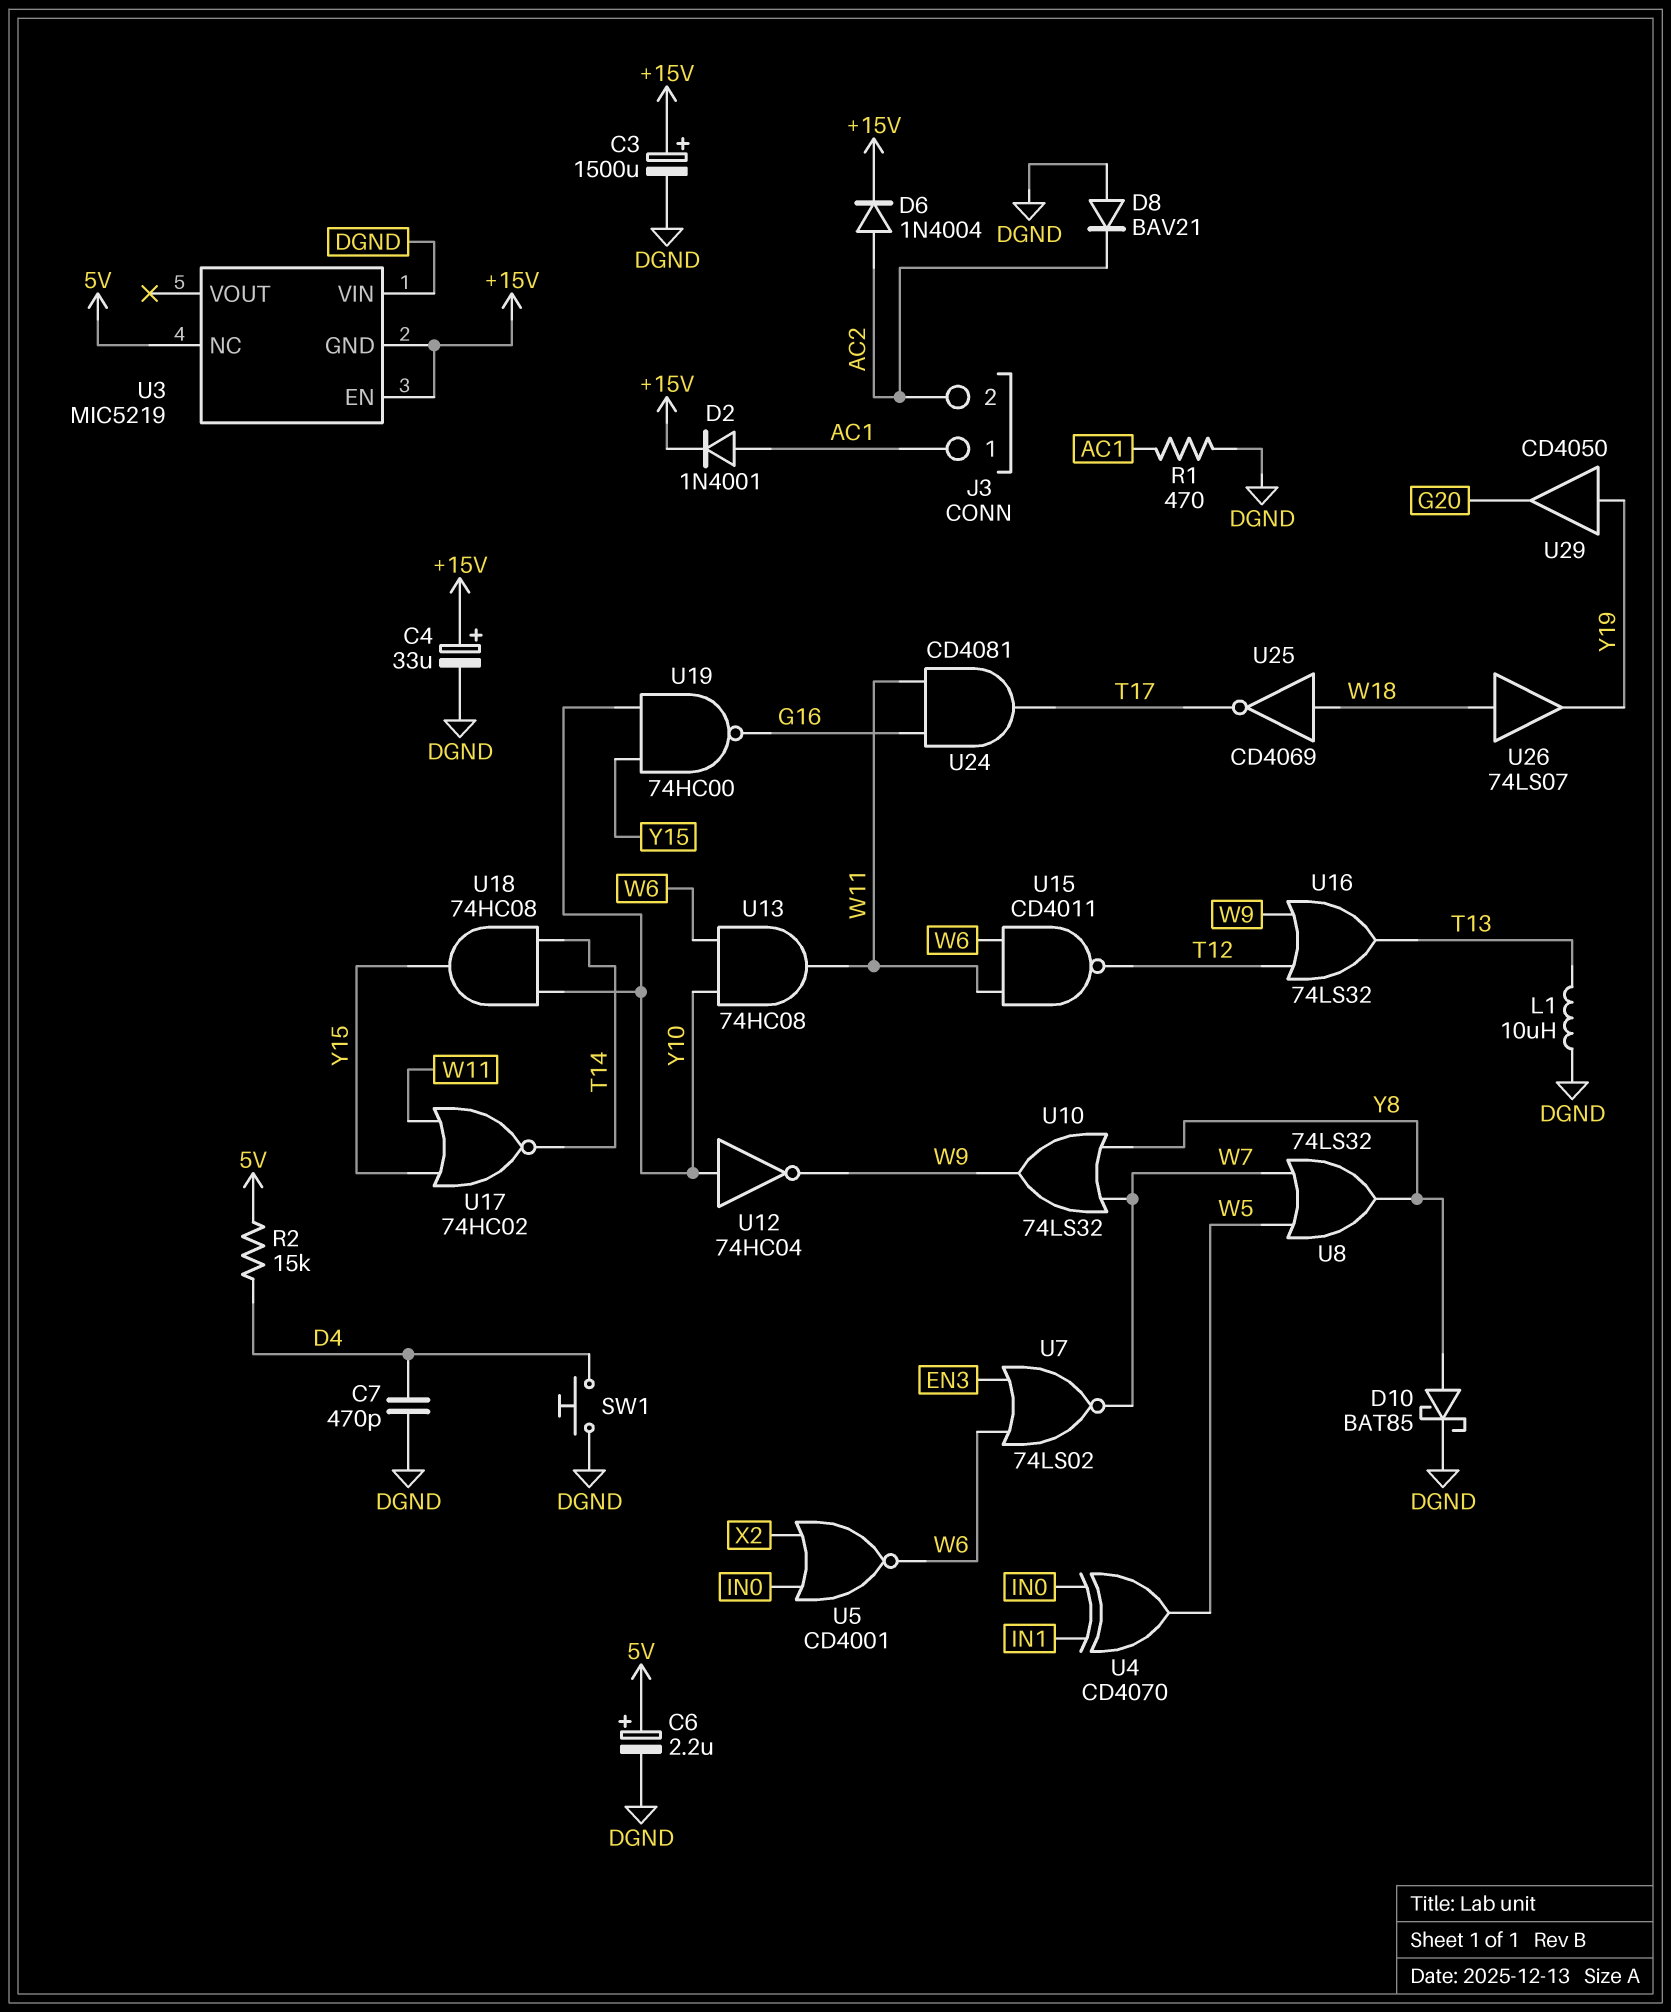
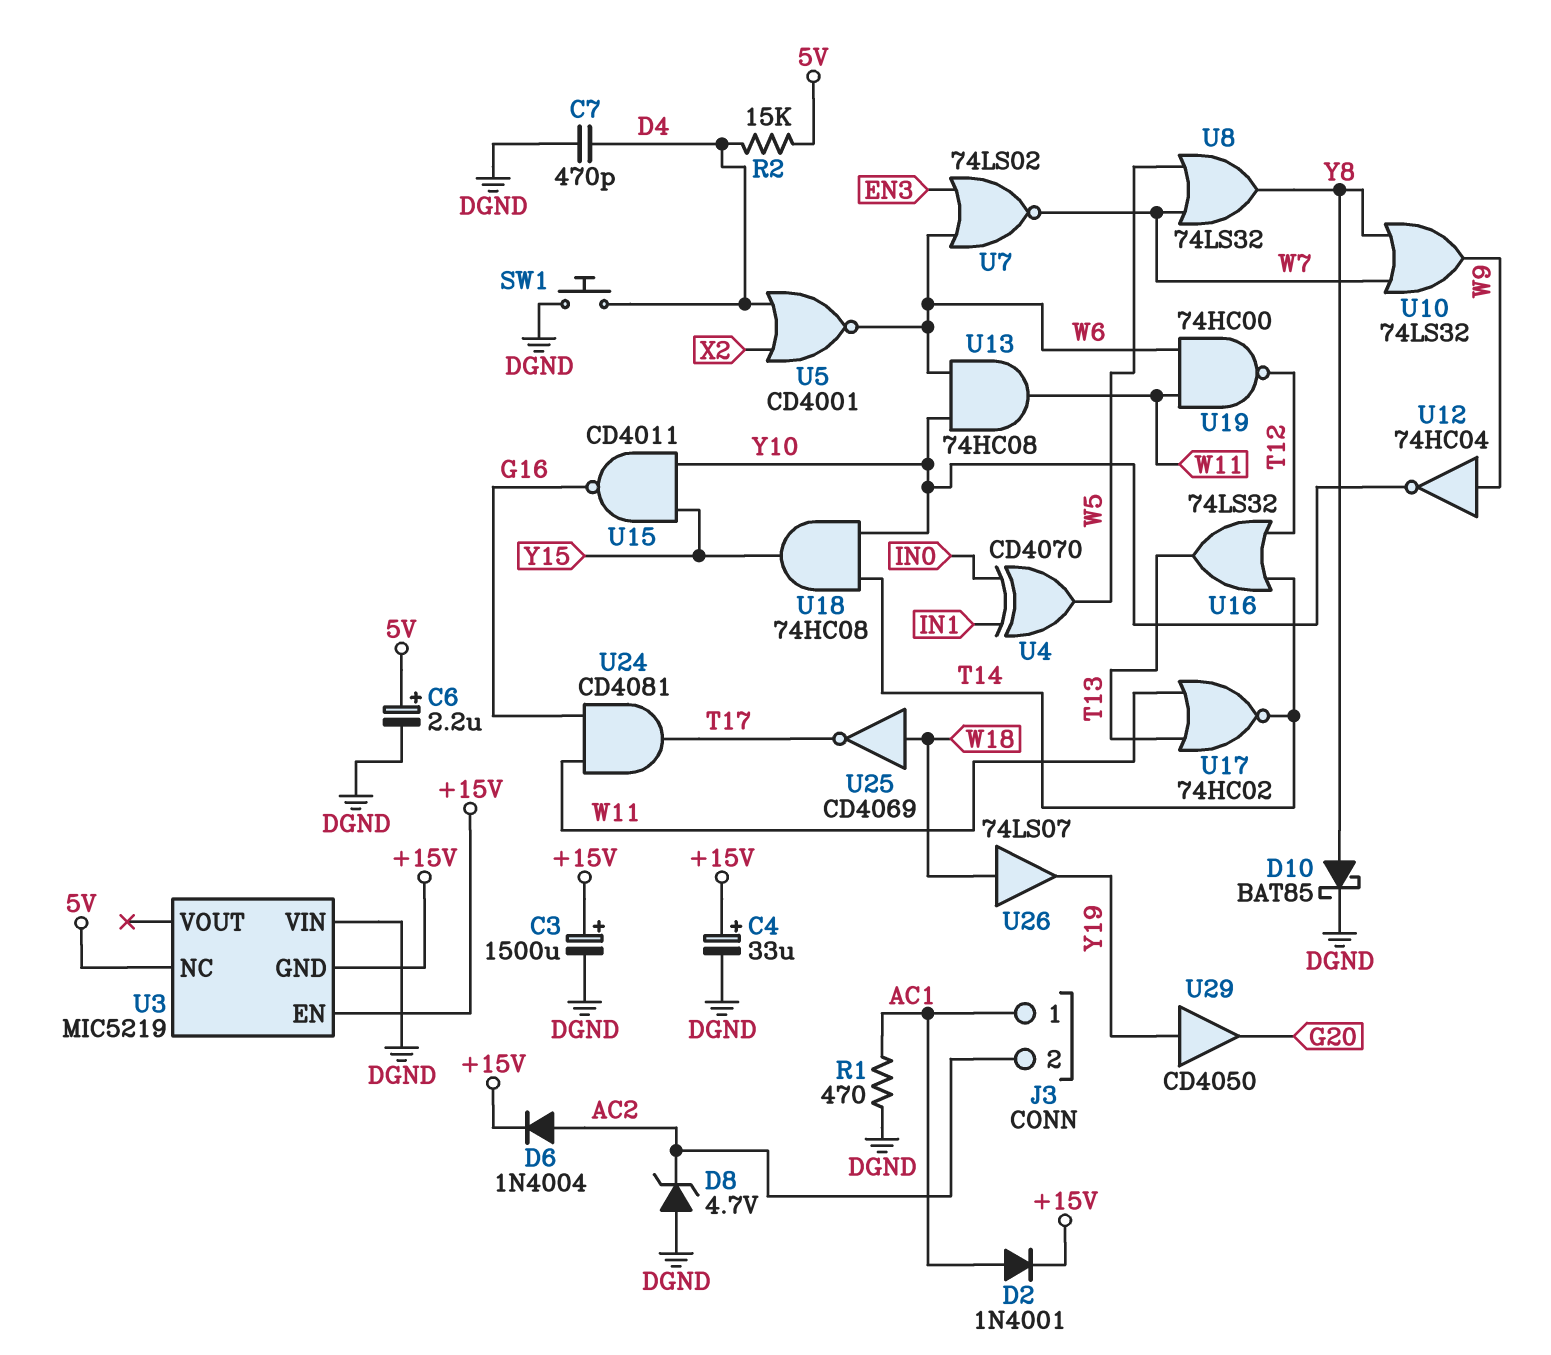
D8: diode BAV21 (A DGND, K AC2) -> zener 4.7V (A DGND, K AC2)
L1: 10uH (DGND, T13) -> none
U5: NOR CD4001 (in IN0, in X2, out W6) -> NOR CD4001 (in D4, in X2, out W6)
U12: NOT 74HC04 (in Y10, out W9) -> NOT 74HC04 (in W9, out Y10)
U15: NAND CD4011 (in W6, in W11, out T12) -> NAND CD4011 (in Y10, in Y15, out G16)
U16: OR 74LS32 (in T12, in W9, out T13) -> OR 74LS32 (in T12, in T14, out T13)
U17: NOR 74HC02 (in W11, in Y15, out T14) -> NOR 74HC02 (in T13, in W11, out T14)
U19: NAND 74HC00 (in Y10, in Y15, out G16) -> NAND 74HC00 (in W6, in W11, out T12)

